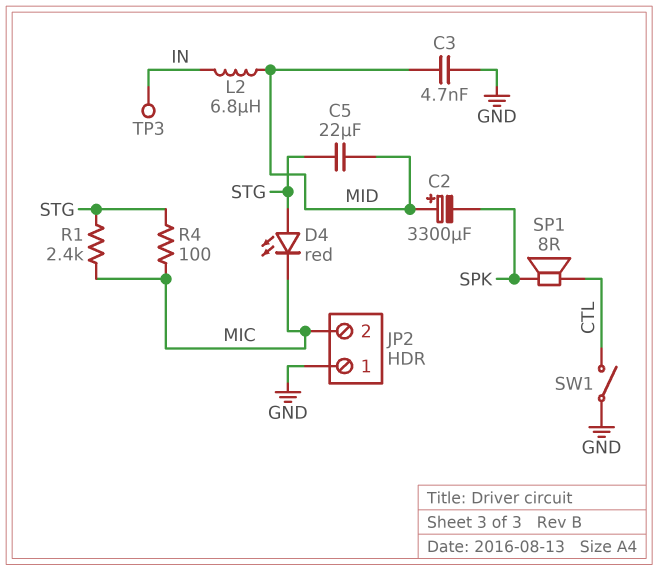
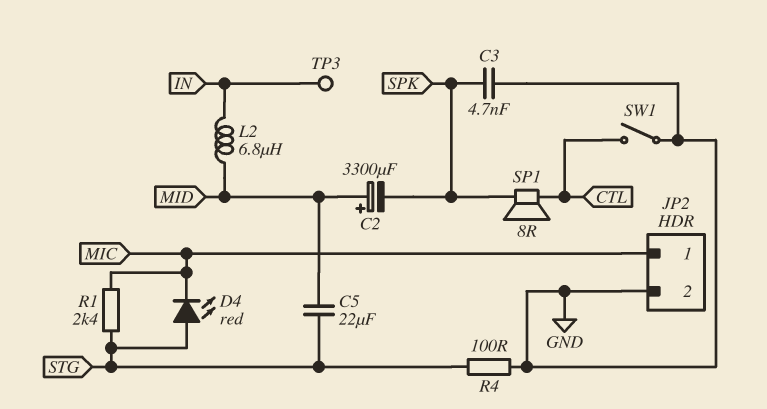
C3: 4.7nF (GND, MID) -> 4.7nF (GND, SPK)
JP2 pin 1: GND -> MIC
JP2 pin 2: MIC -> GND
R4: 100 (MIC, STG) -> 100 (GND, STG)

